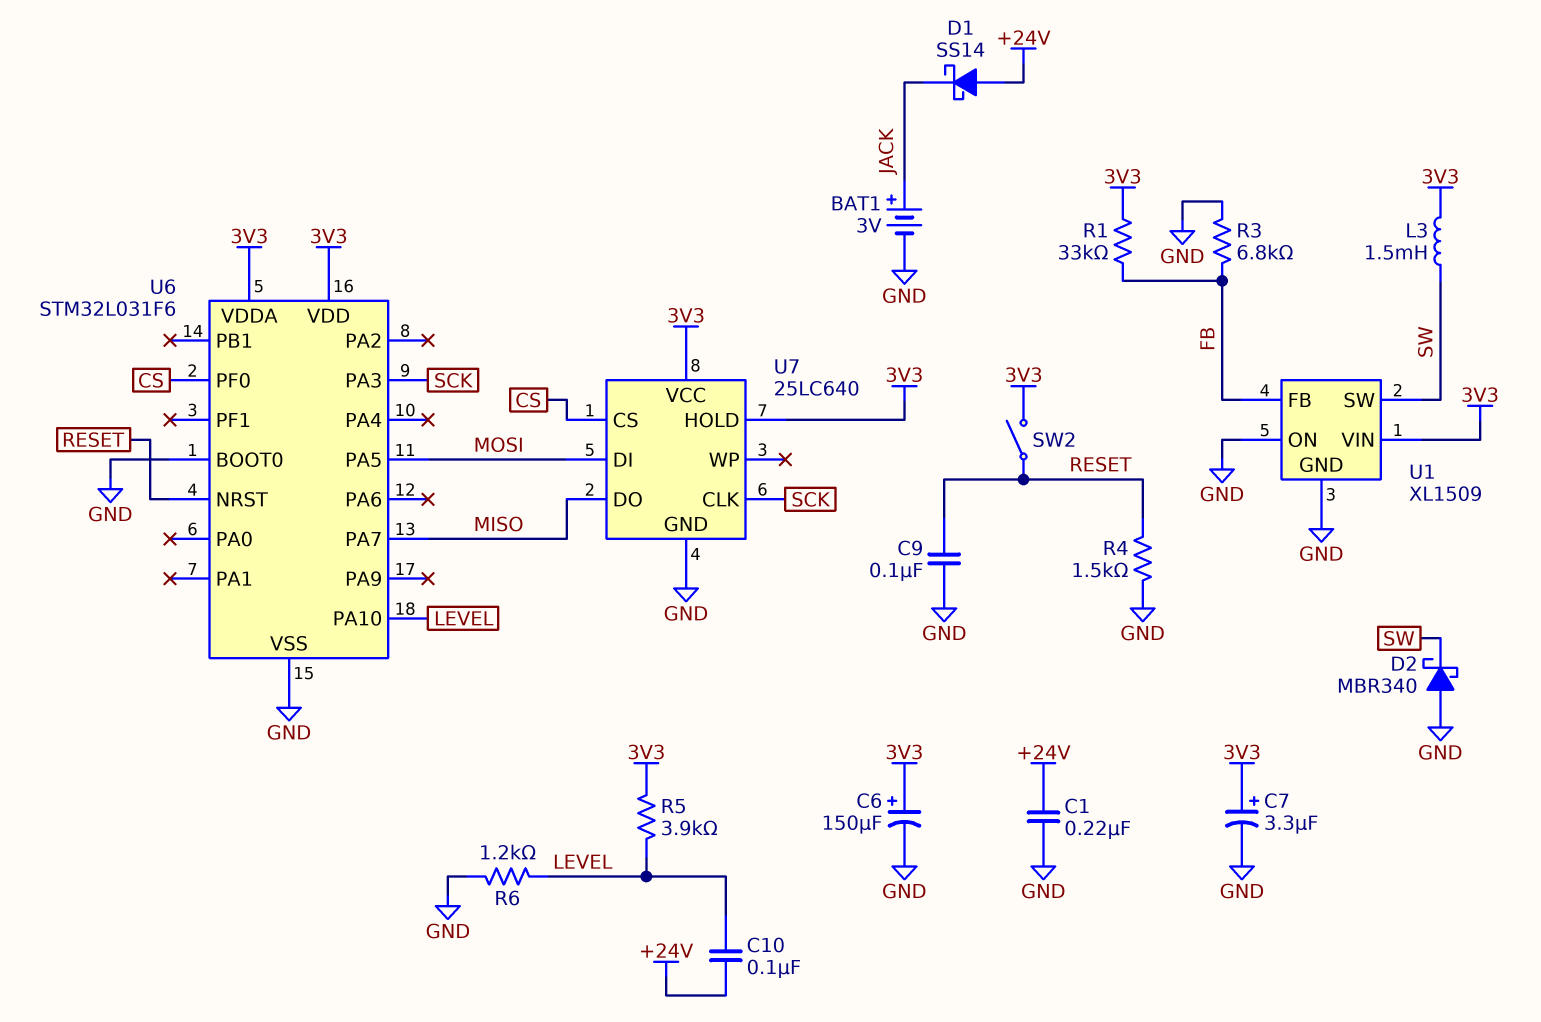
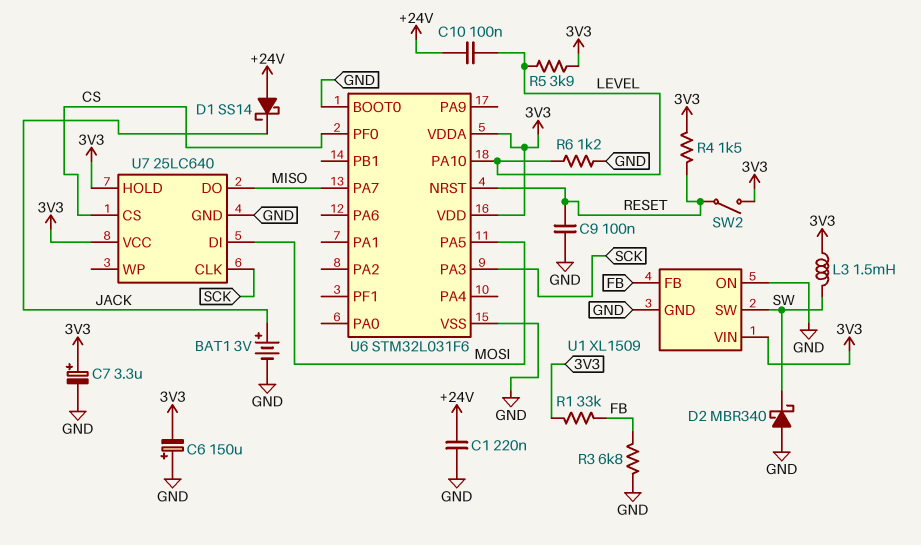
C6: 150uF (plus 3V3, minus GND) -> 150uF (plus GND, minus 3V3)
R4: 1.5k (GND, RESET) -> 1.5k (3V3, RESET)

